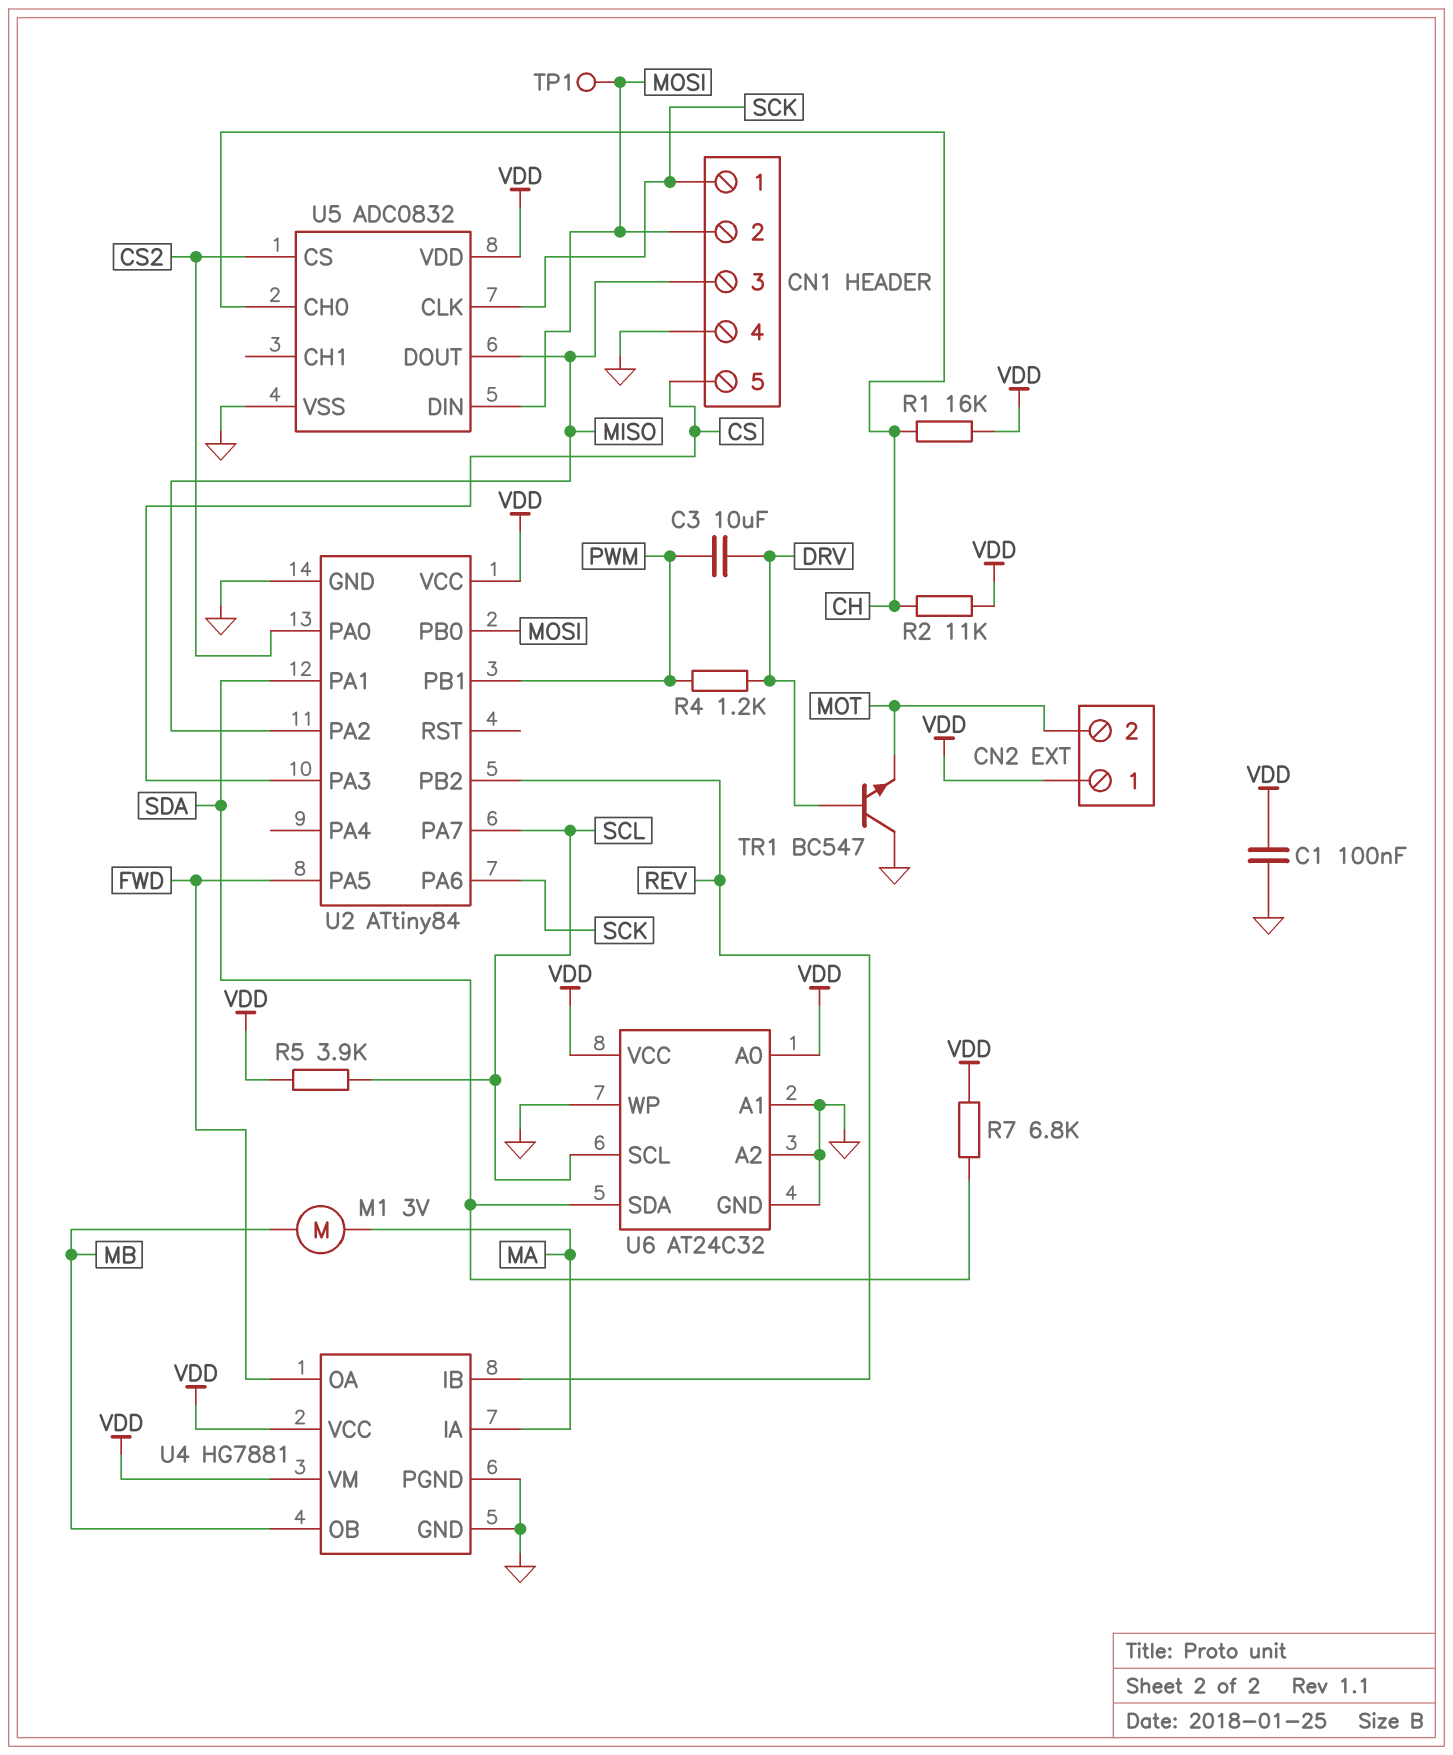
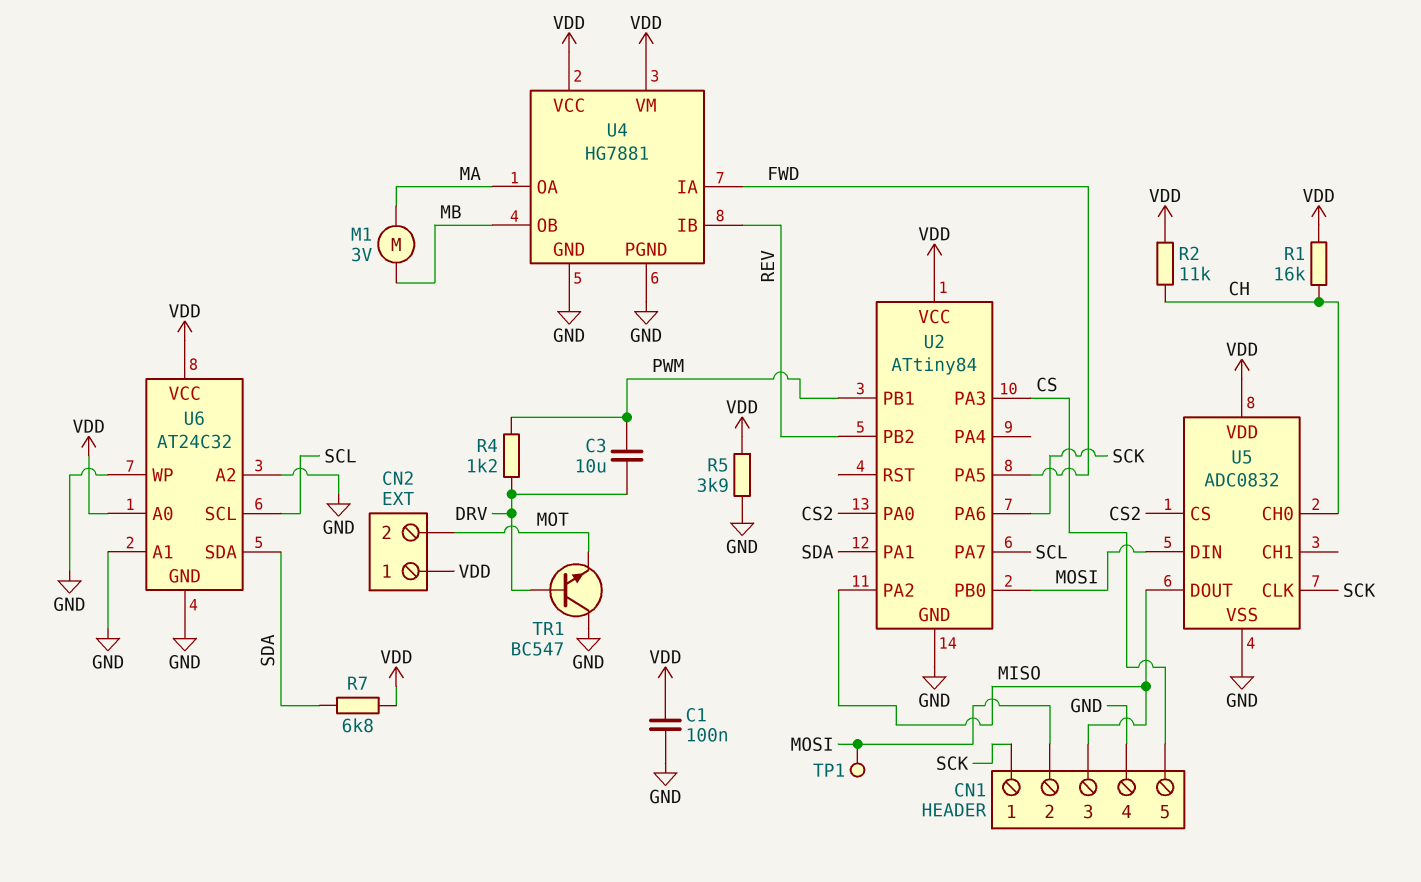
R5: 3.9k (SCL, VDD) -> 3.9k (GND, VDD)
U4 pin IA: MA -> FWD
U4 pin OA: FWD -> MA

